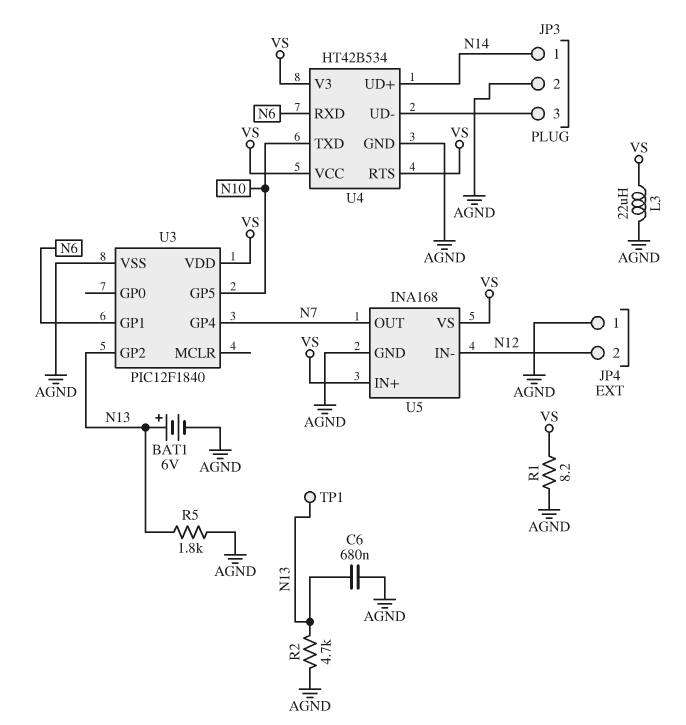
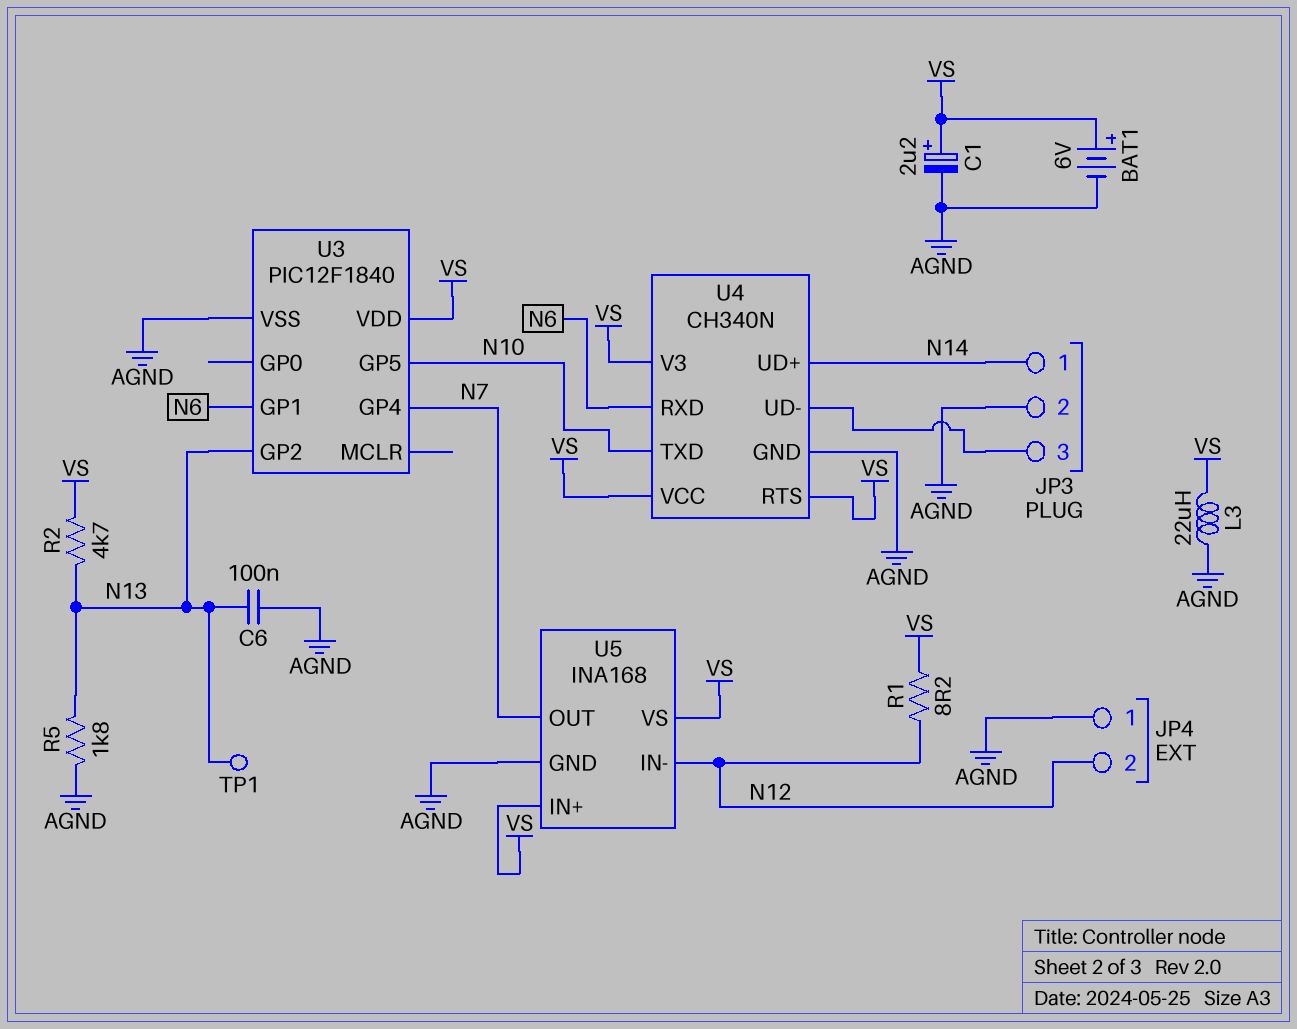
BAT1: 6V (plus N13, minus AGND) -> 6V (plus VS, minus AGND)
C1: none -> 2.2uF (plus VS, minus AGND)
C6: 680nF (AGND, N13) -> 100nF (AGND, N13)
R1: 8.2 (AGND, VS) -> 8.2 (N12, VS)
R2: 4.7k (AGND, N13) -> 4.7k (N13, VS)
U4: HT42B534 -> CH340N

